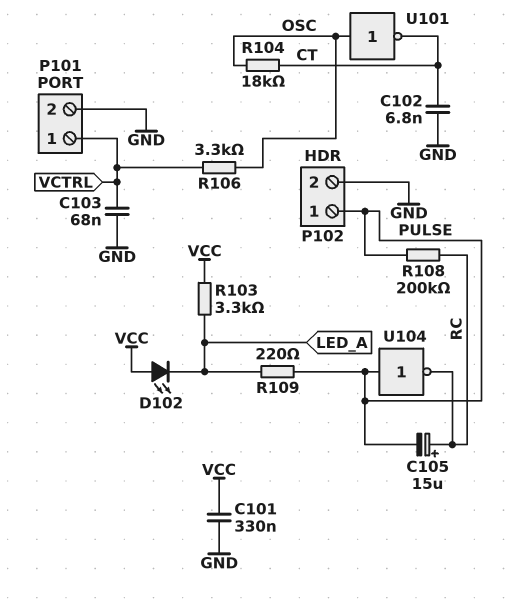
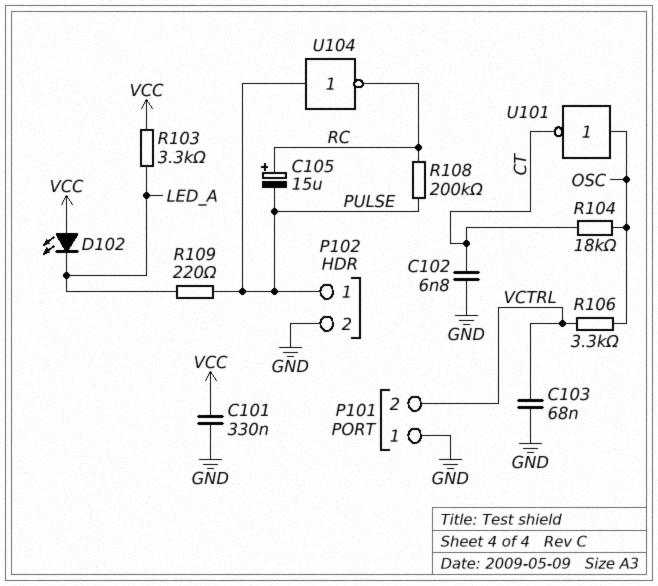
P101 pin 1: VCTRL -> GND
P101 pin 2: GND -> VCTRL

